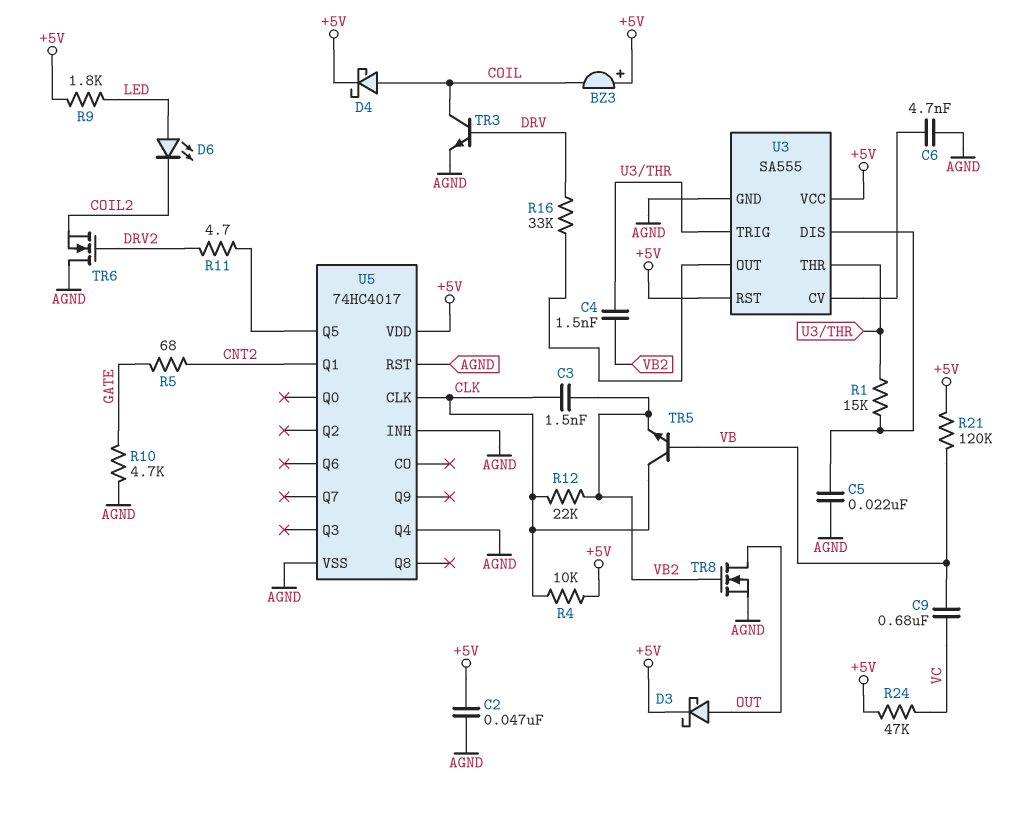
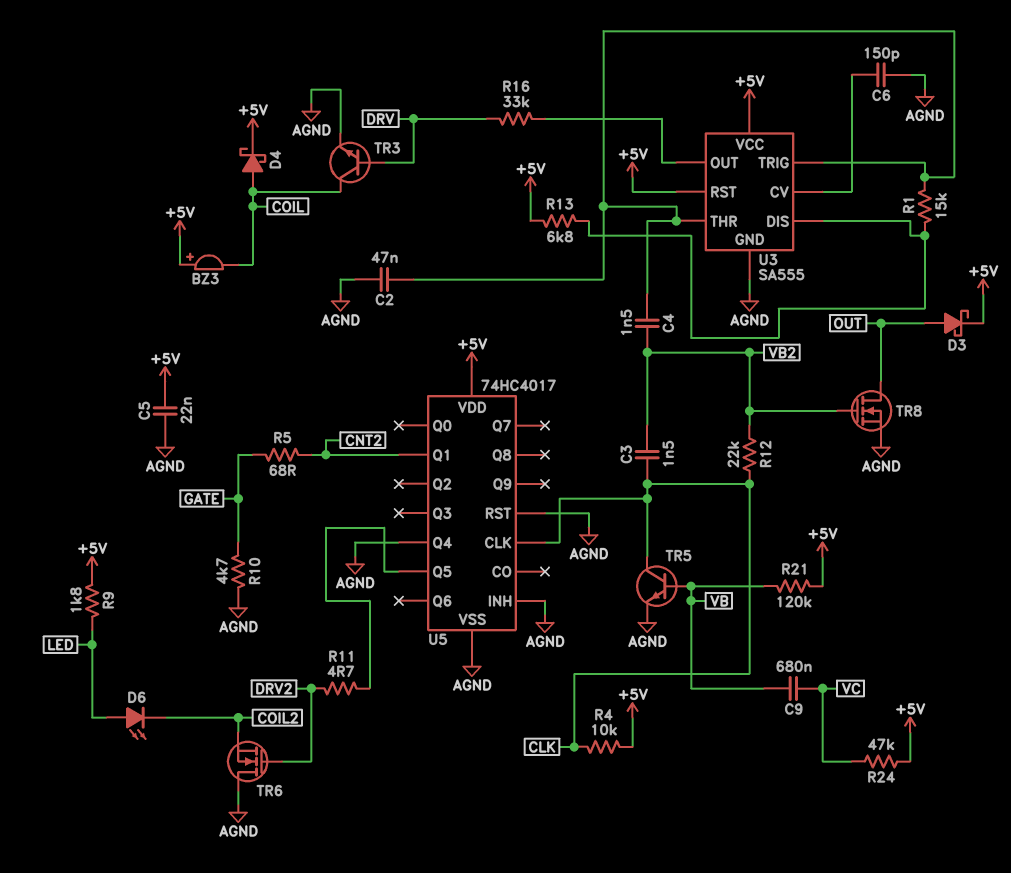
C2: 47nF (+5V, AGND) -> 47nF (AGND, U3/THR)
C5: 22nF (AGND, U3/DIS) -> 22nF (+5V, AGND)
C6: 4.7nF (AGND, U3/CV) -> 150pF (AGND, U3/CV)
R13: none -> 6.8k (+5V, U3/DIS)
TR5: NPN (B VB, C CLK, E VB2) -> NPN (B VB, C CLK, E AGND)

